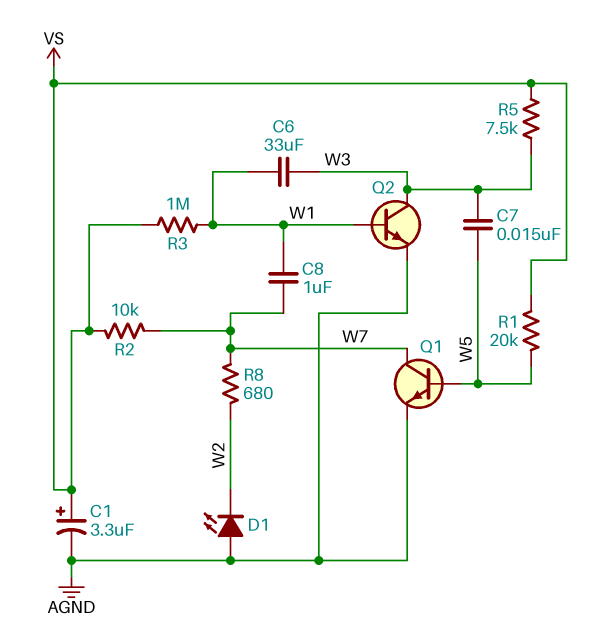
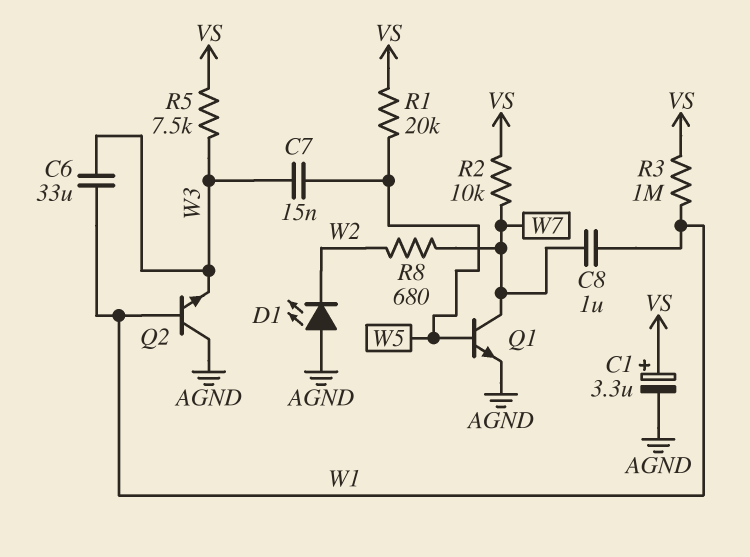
Q2: NPN (B W1, C W3, E AGND) -> NPN (B W1, C AGND, E W3)

